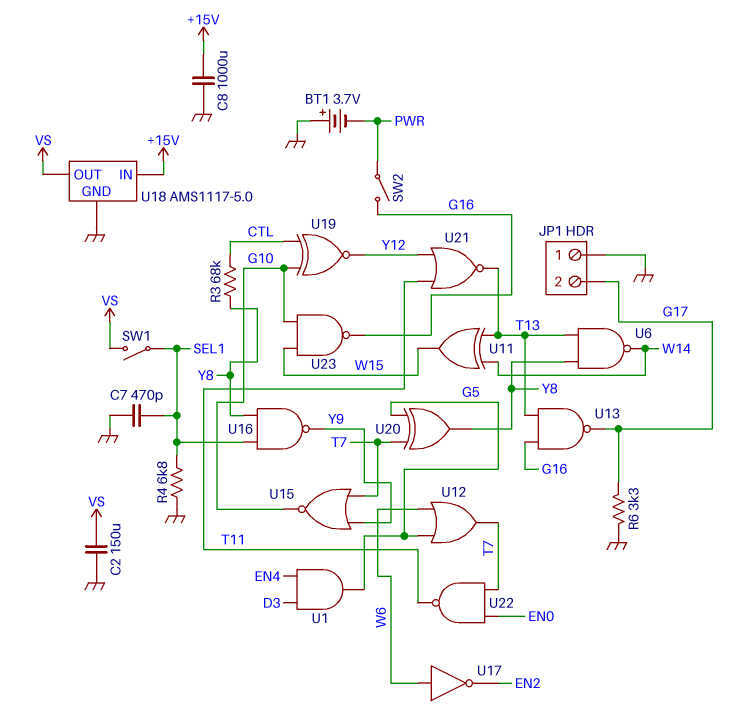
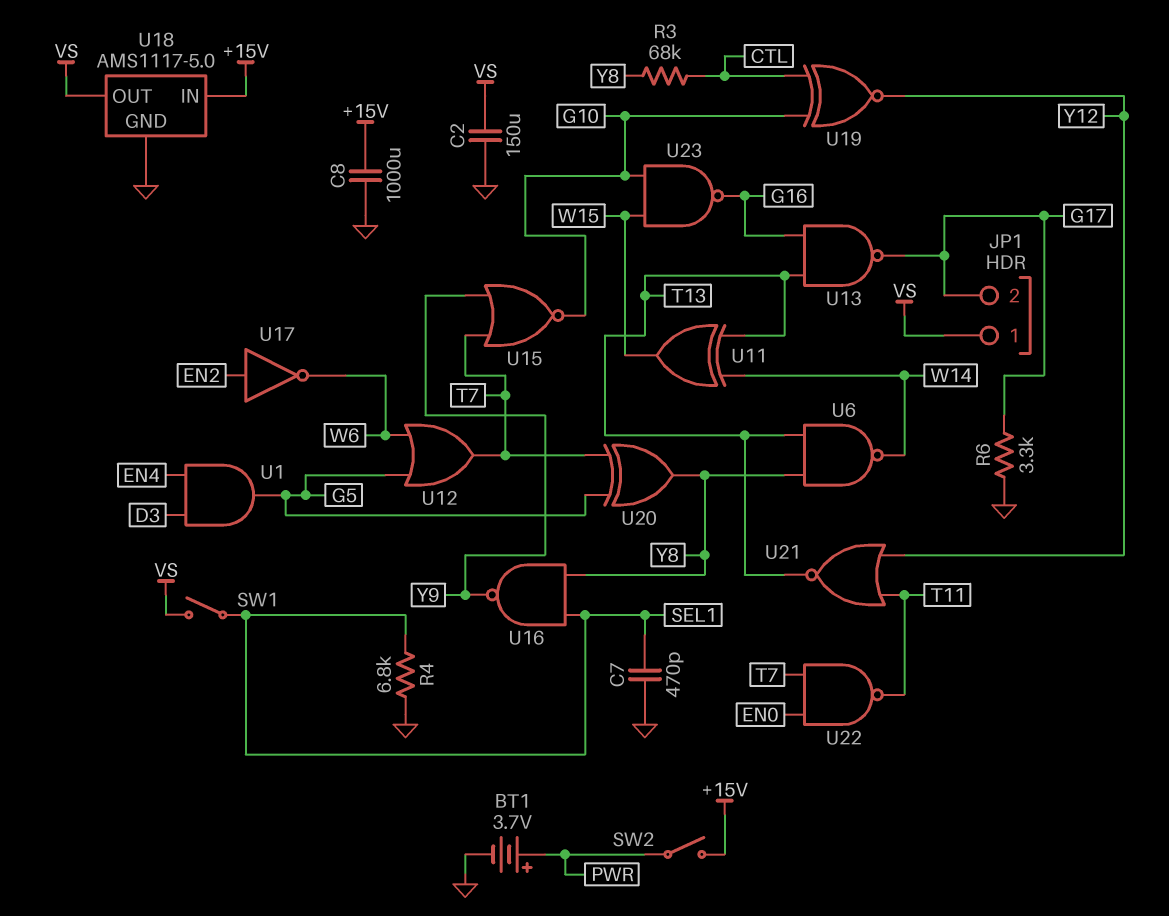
BT1: 3.7V (plus GND, minus PWR) -> 3.7V (plus PWR, minus GND)
JP1 pin 1: GND -> VS
SW2: switch (G16, PWR) -> switch (+15V, PWR)
U17: NOT (in W6, out EN2) -> NOT (in EN2, out W6)

